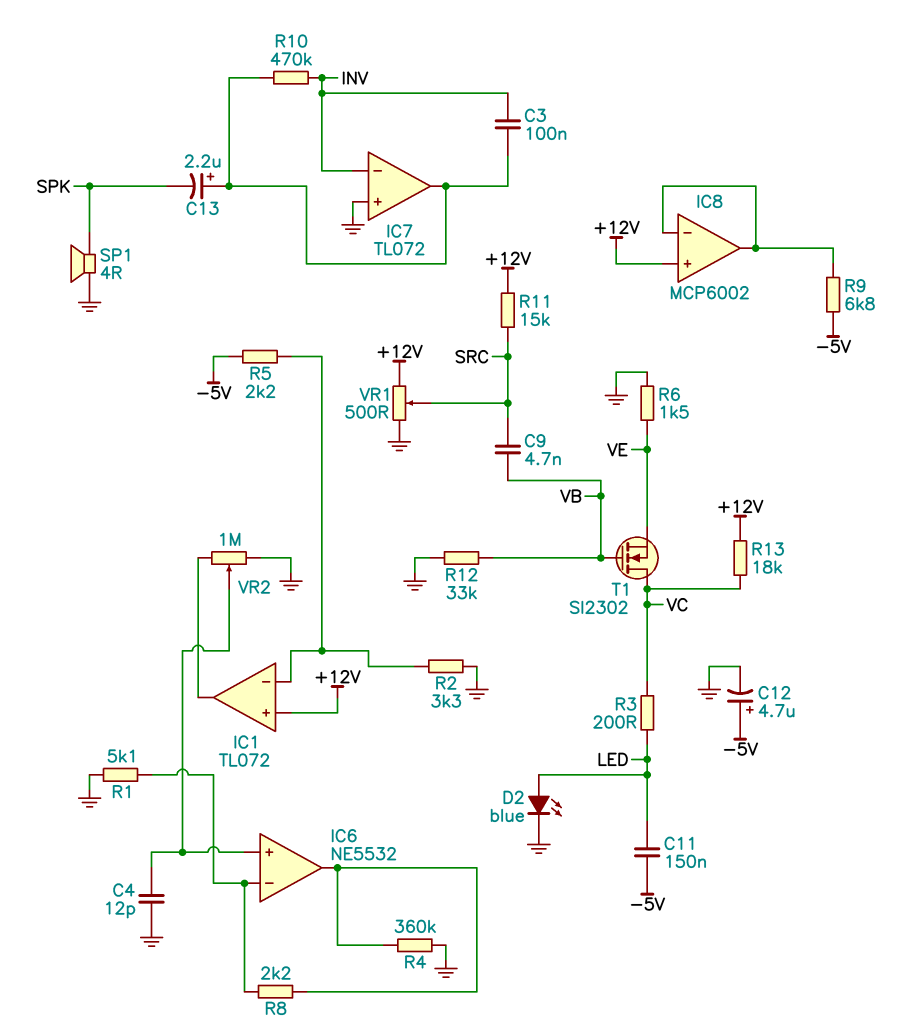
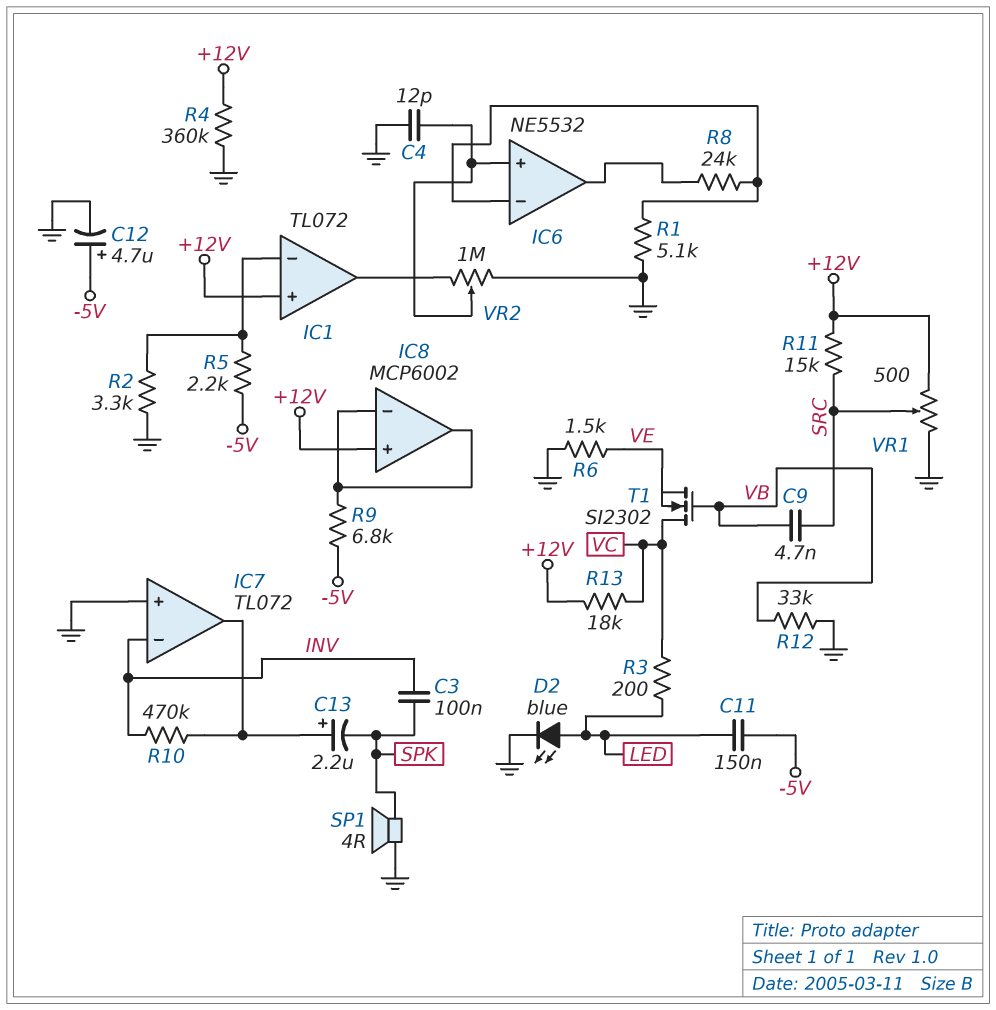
C3: 100nF (IC7/out, INV) -> 100nF (INV, SPK)
R4: 360k (GND, IC6/out) -> 360k (+12V, GND)
R8: 2.2k (IC6/in-, IC6/out) -> 24k (IC6/in-, IC6/out)

